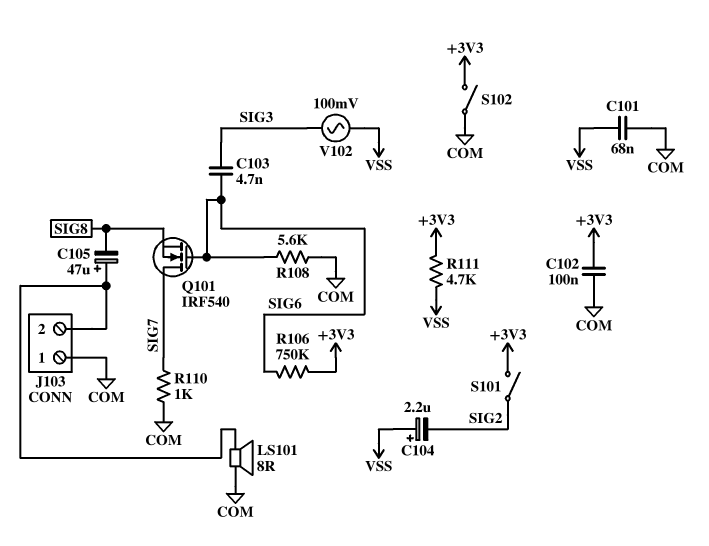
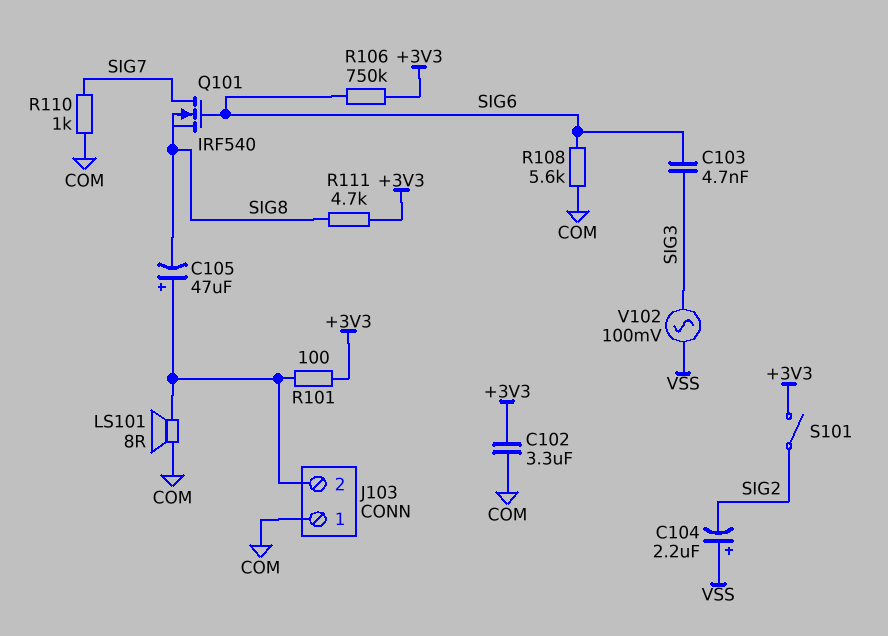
C101: 68nF (COM, VSS) -> none
C102: 100nF (+3V3, COM) -> 3.3uF (+3V3, COM)
R101: none -> 100 (+3V3, J103/2)
R111: 4.7k (+3V3, VSS) -> 4.7k (+3V3, SIG8)
S102: switch (+3V3, COM) -> none

